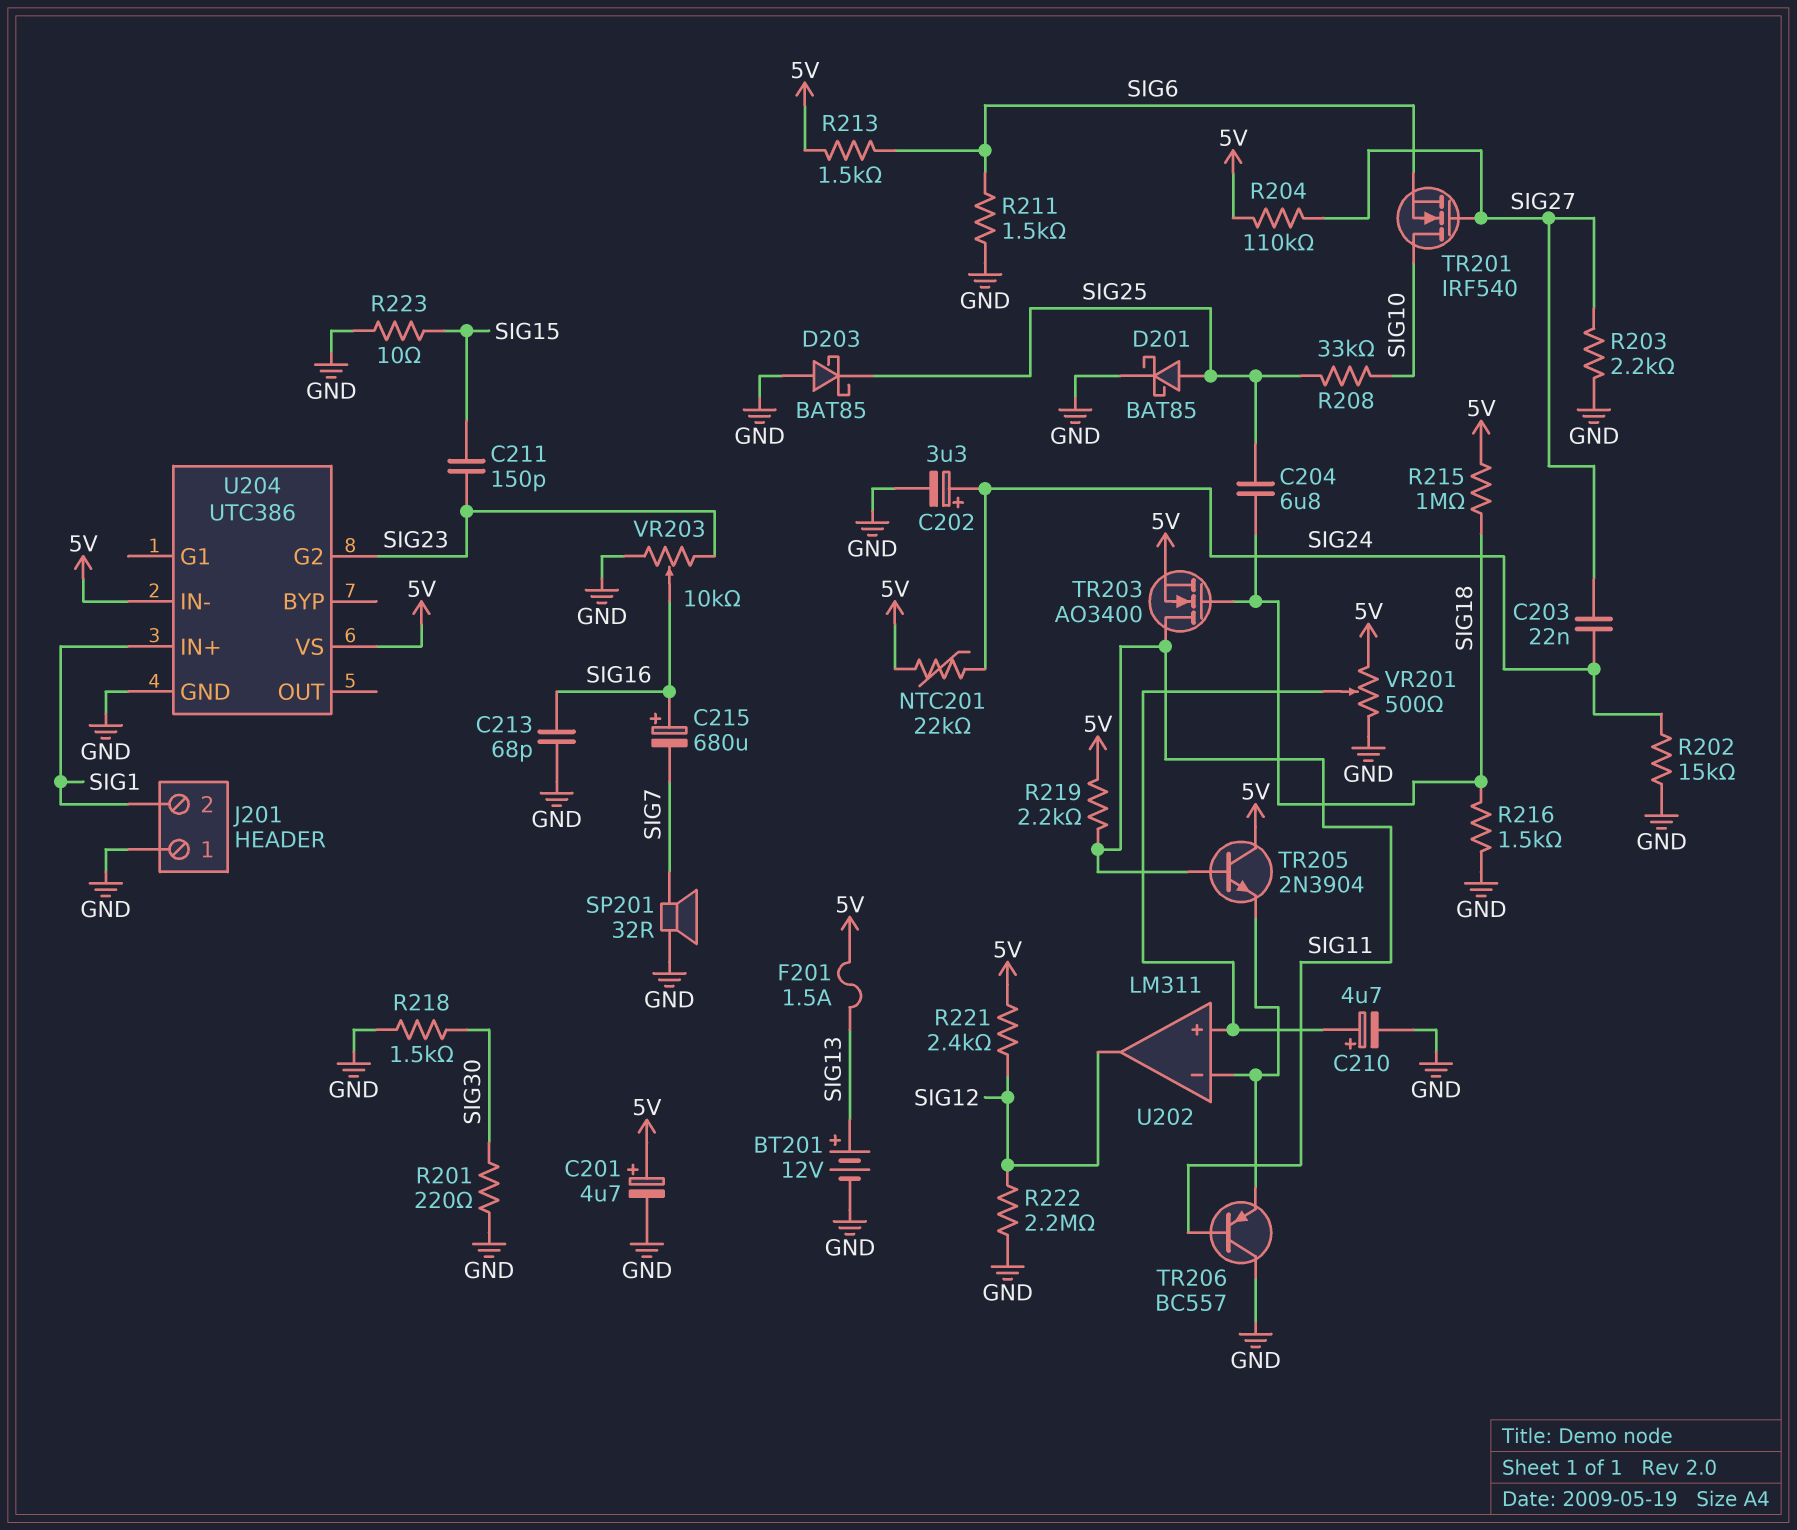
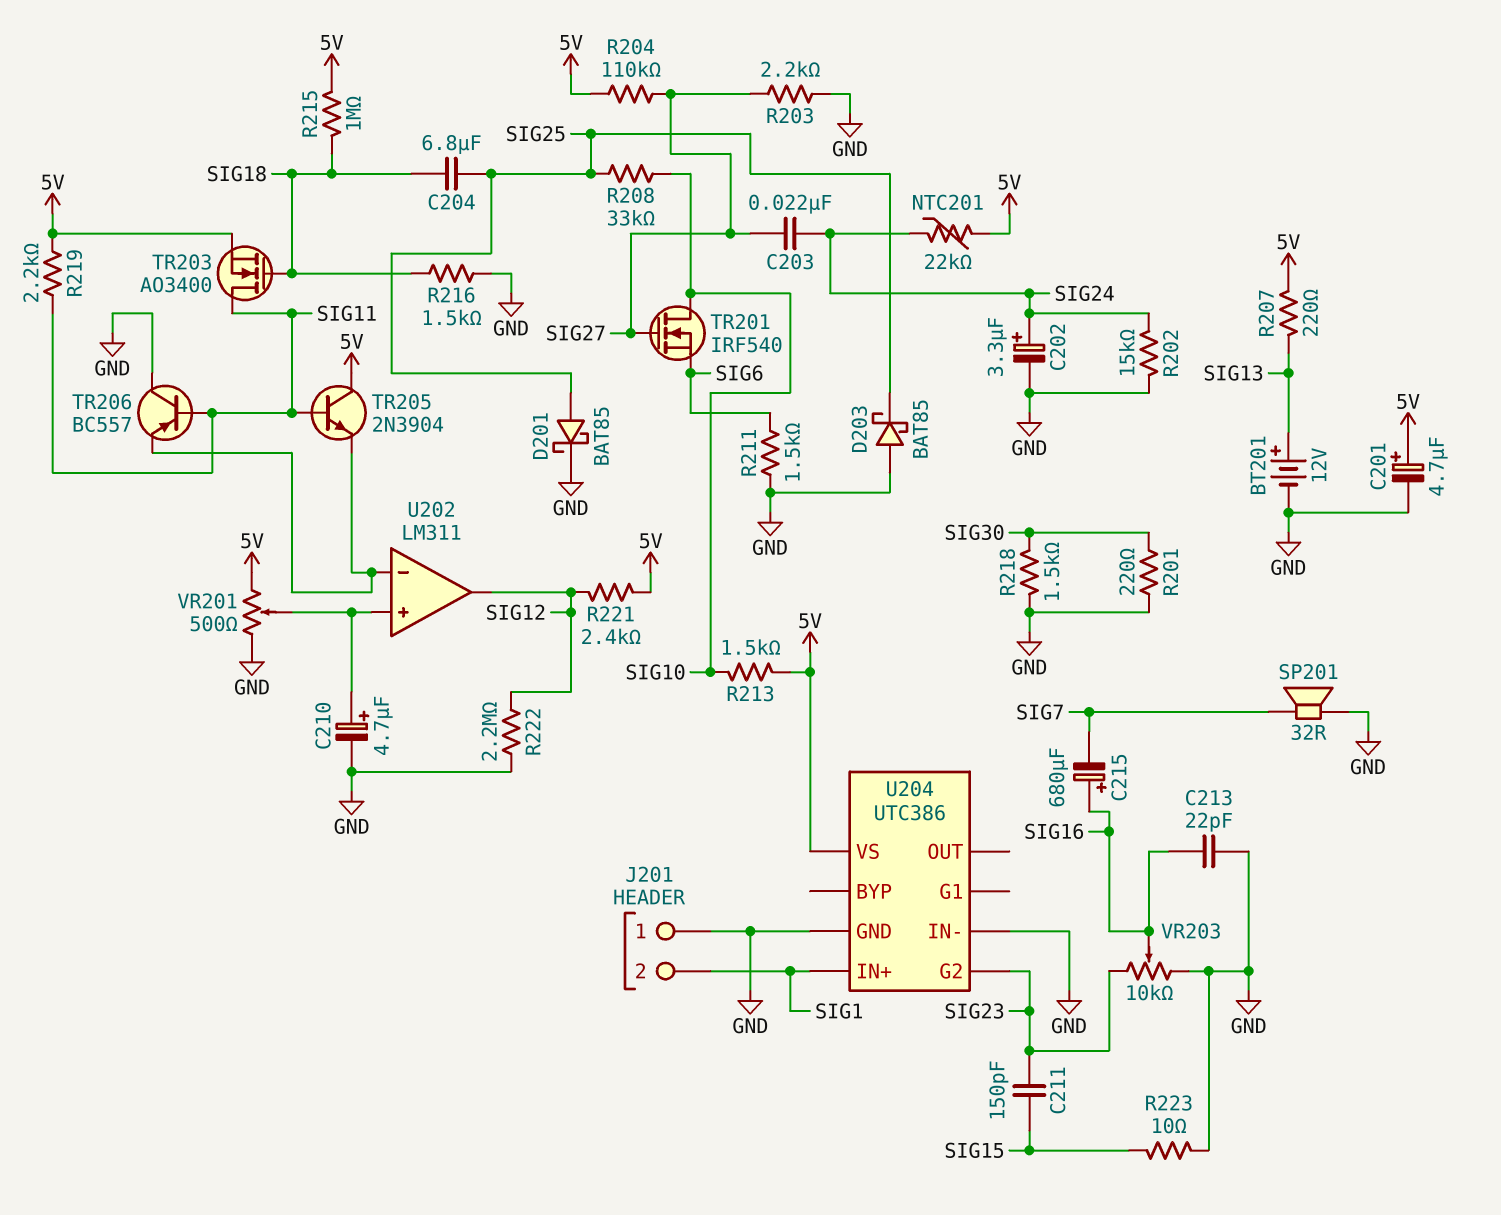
C213: 68pF (GND, SIG16) -> 22pF (GND, SIG16)
F201: 1.5A (5V, SIG13) -> none
R207: none -> 220 (5V, SIG13)
R213: 1.5k (5V, SIG6) -> 1.5k (5V, SIG10)
U204 pin IN-: 5V -> GND

